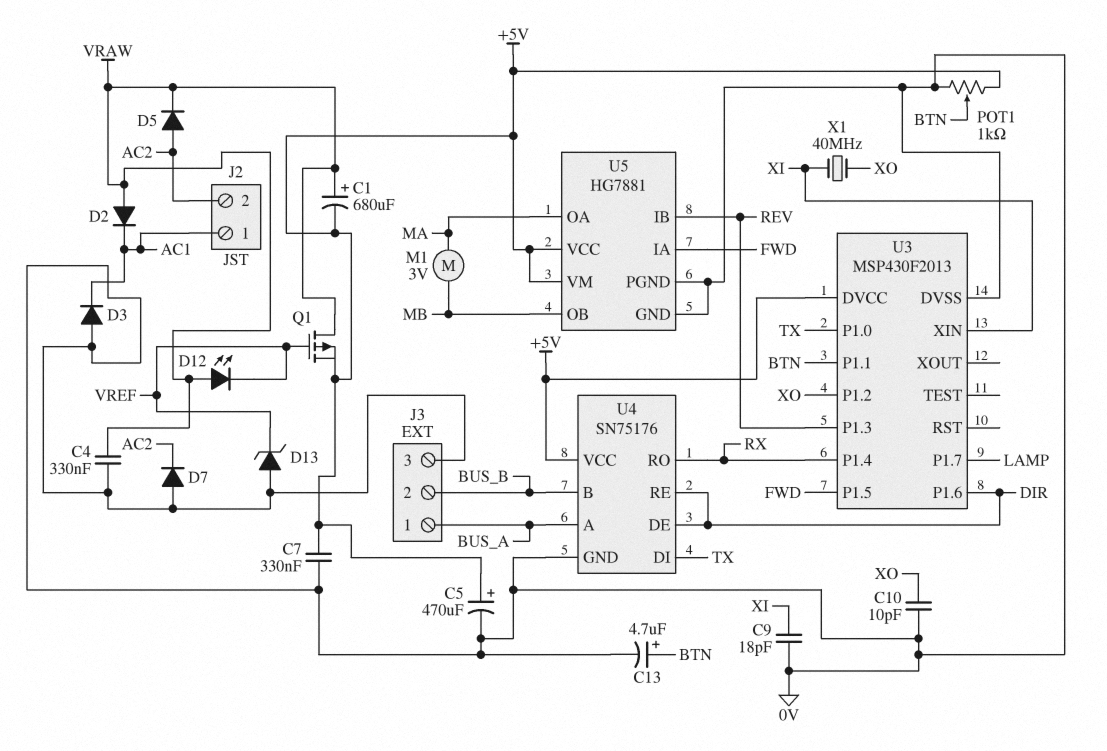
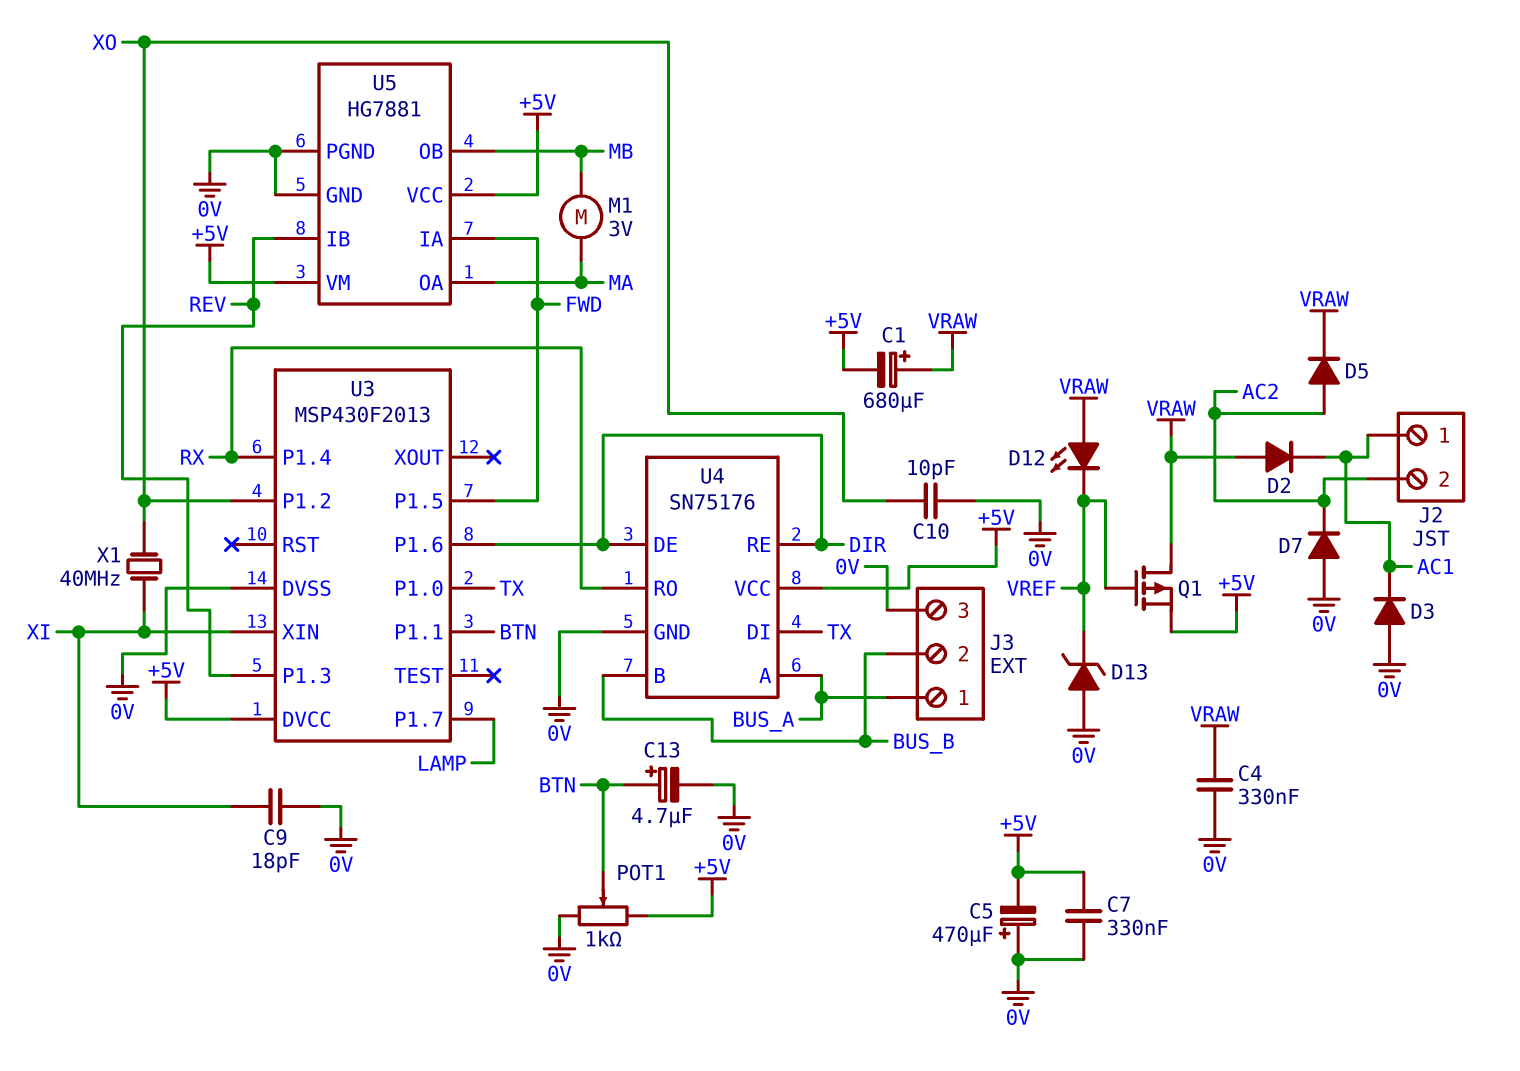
C5: 470uF (plus +5V, minus 0V) -> 470uF (plus 0V, minus +5V)

